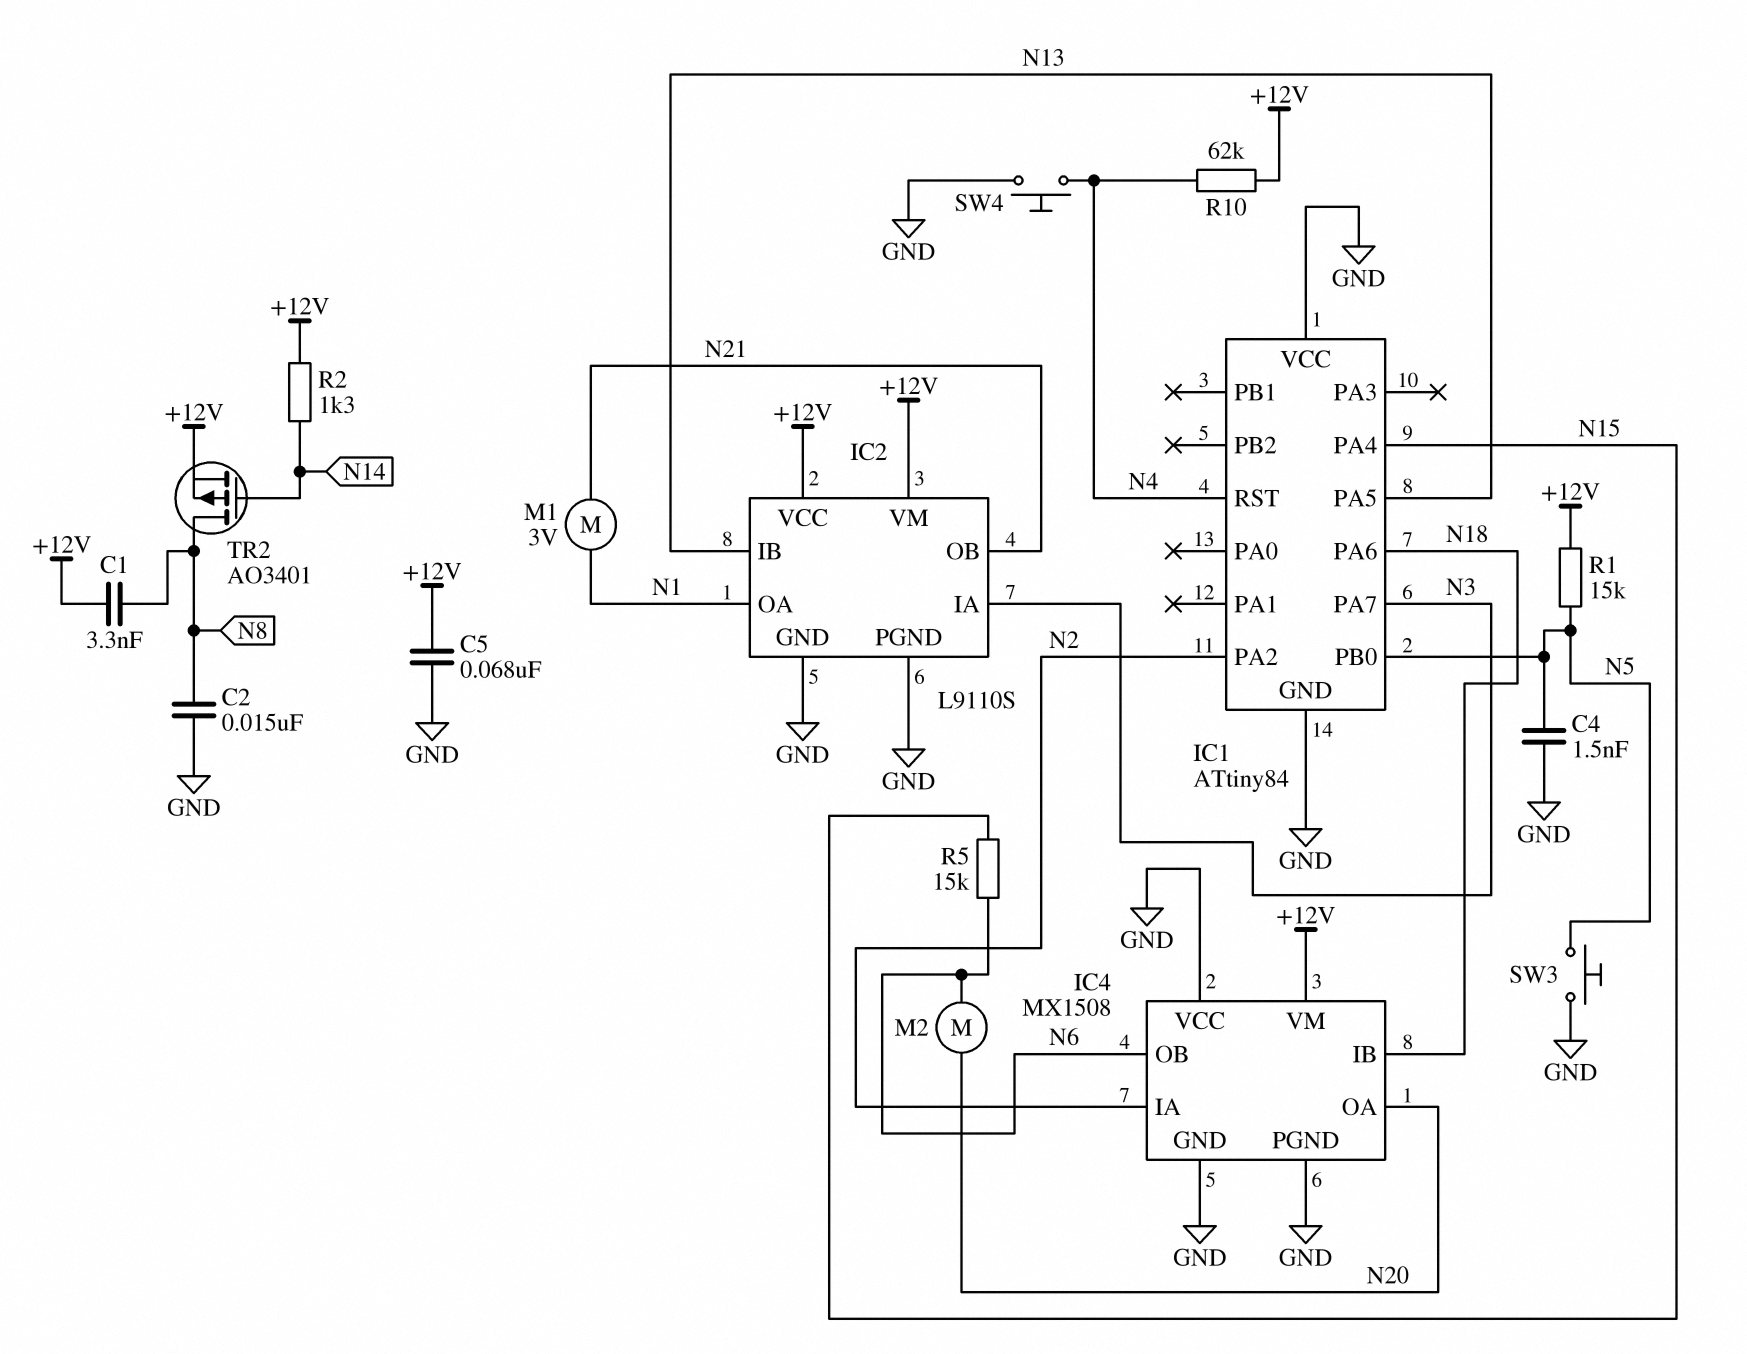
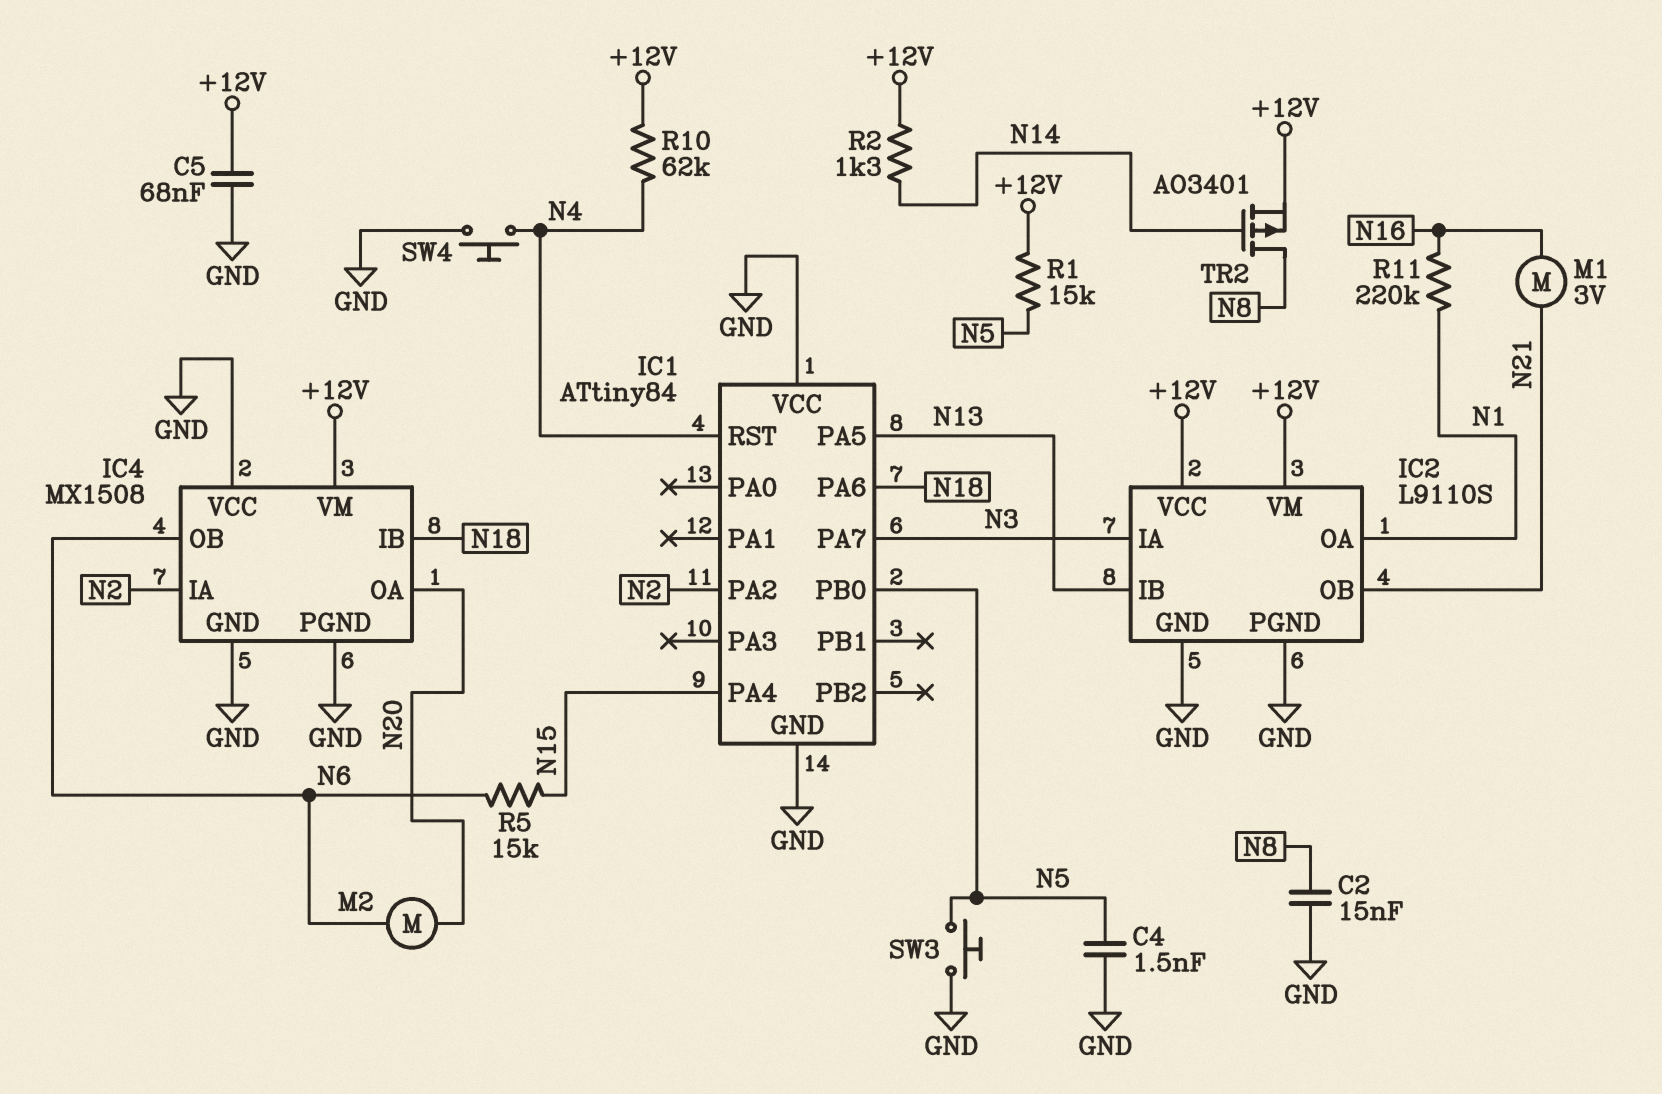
C1: 3.3nF (+12V, N8) -> none
M1: motor 3V (N1, N21) -> motor 3V (N16, N21)
R11: none -> 220k (N1, N16)

